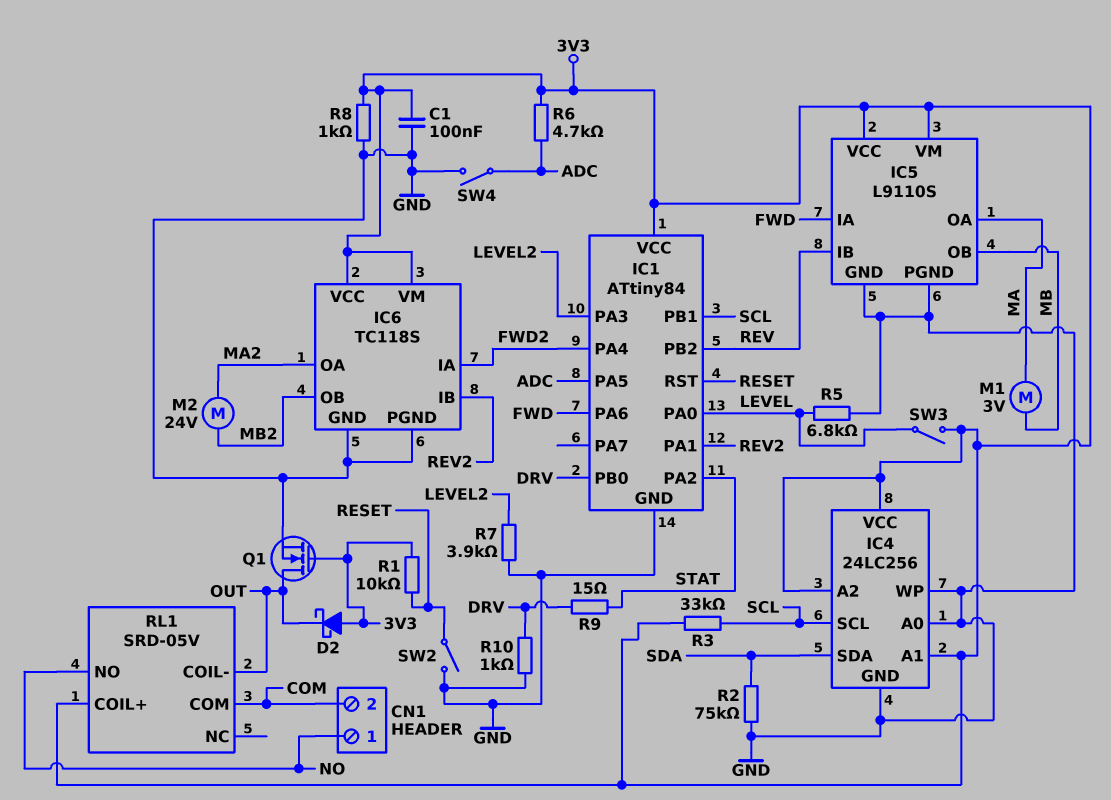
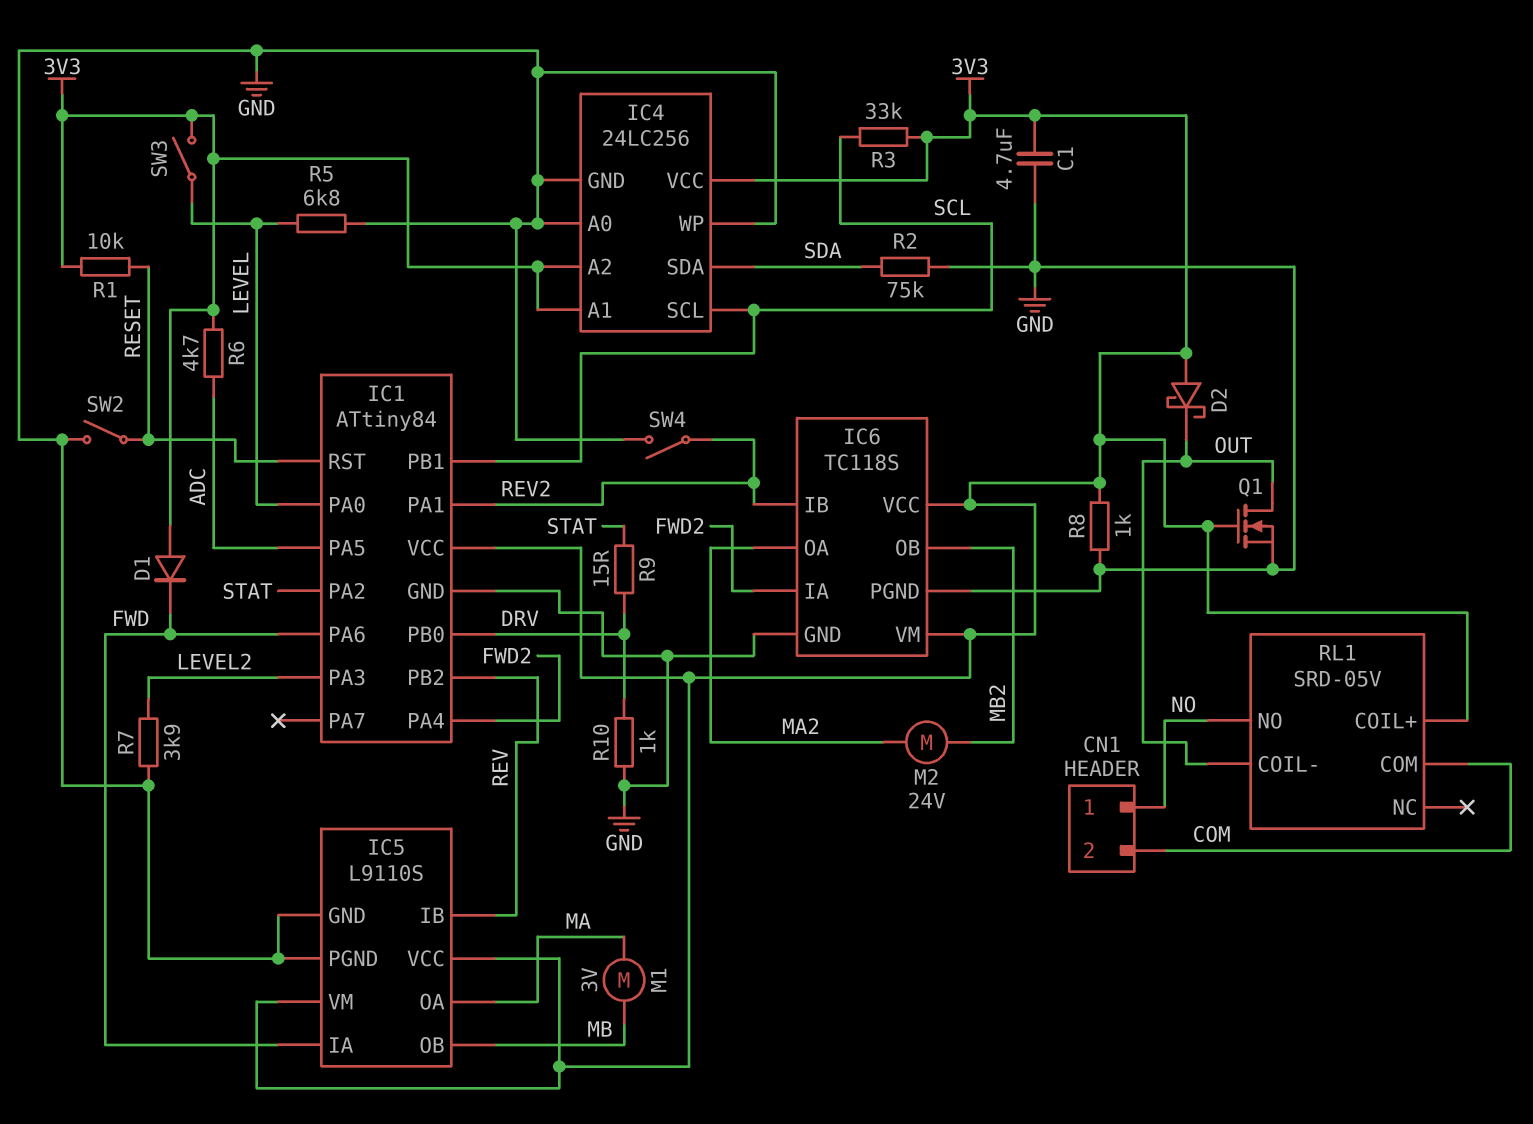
C1: 100nF (3V3, GND) -> 4.7uF (3V3, GND)
D1: none -> diode (A 3V3, K FWD)
SW4: switch (ADC, GND) -> switch (GND, REV2)

